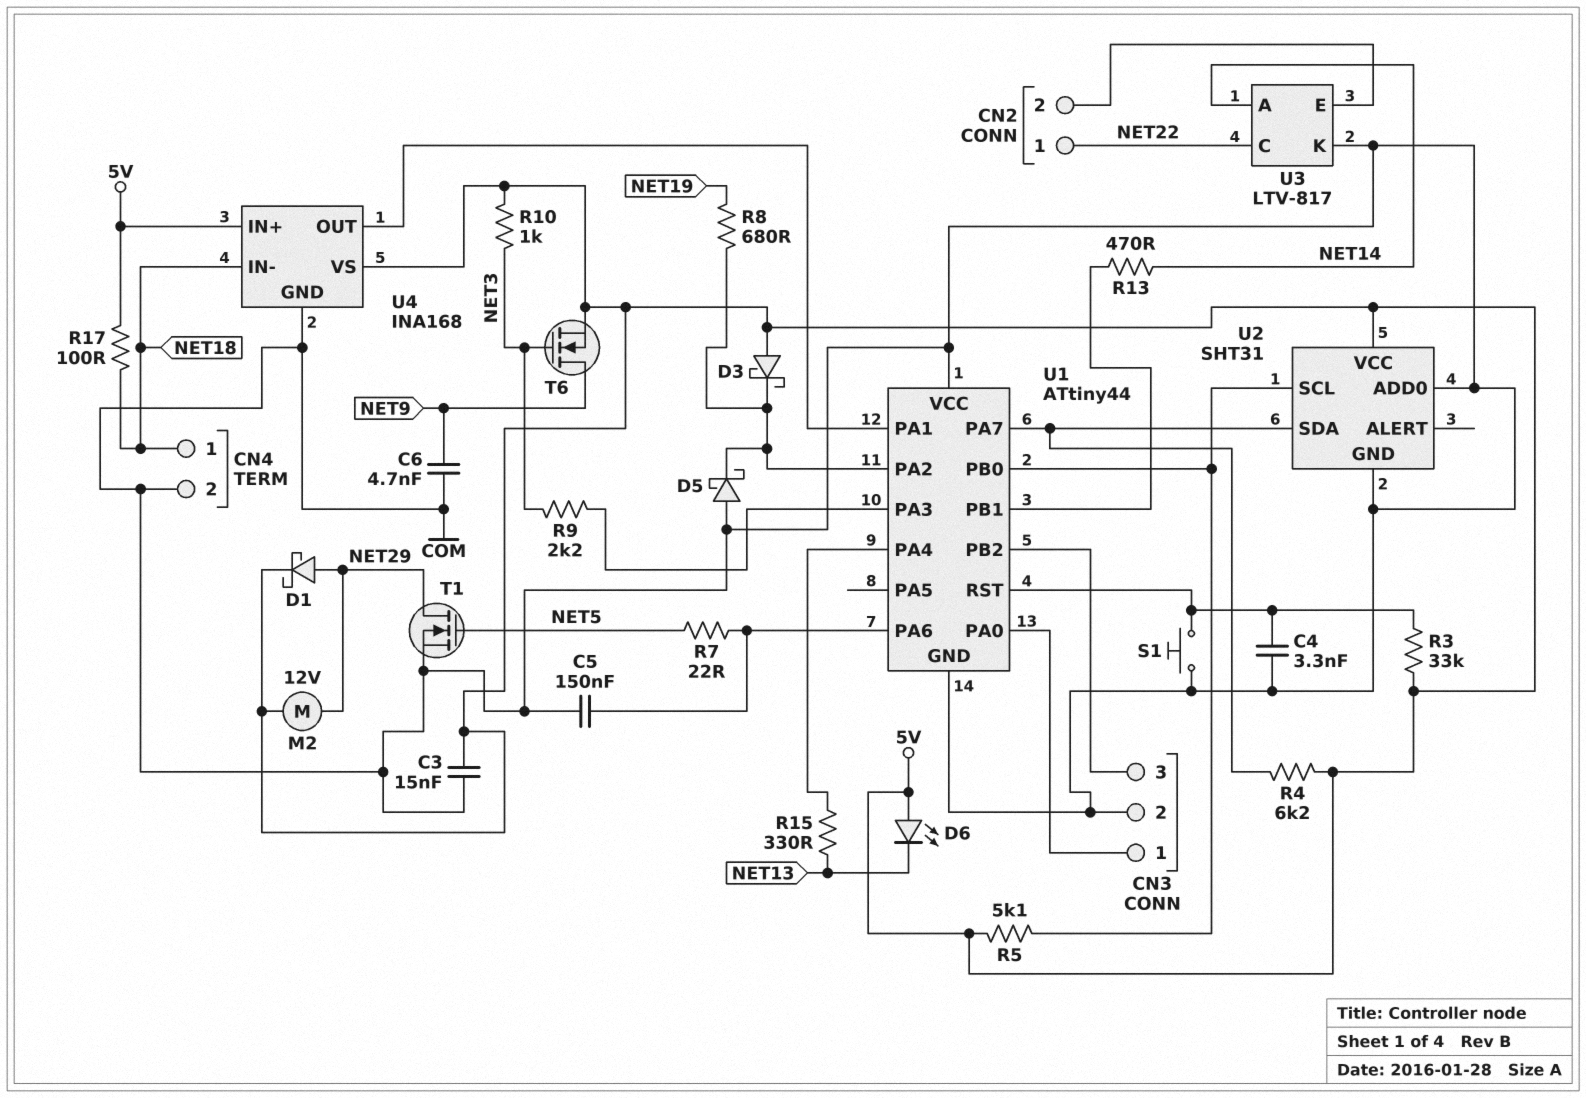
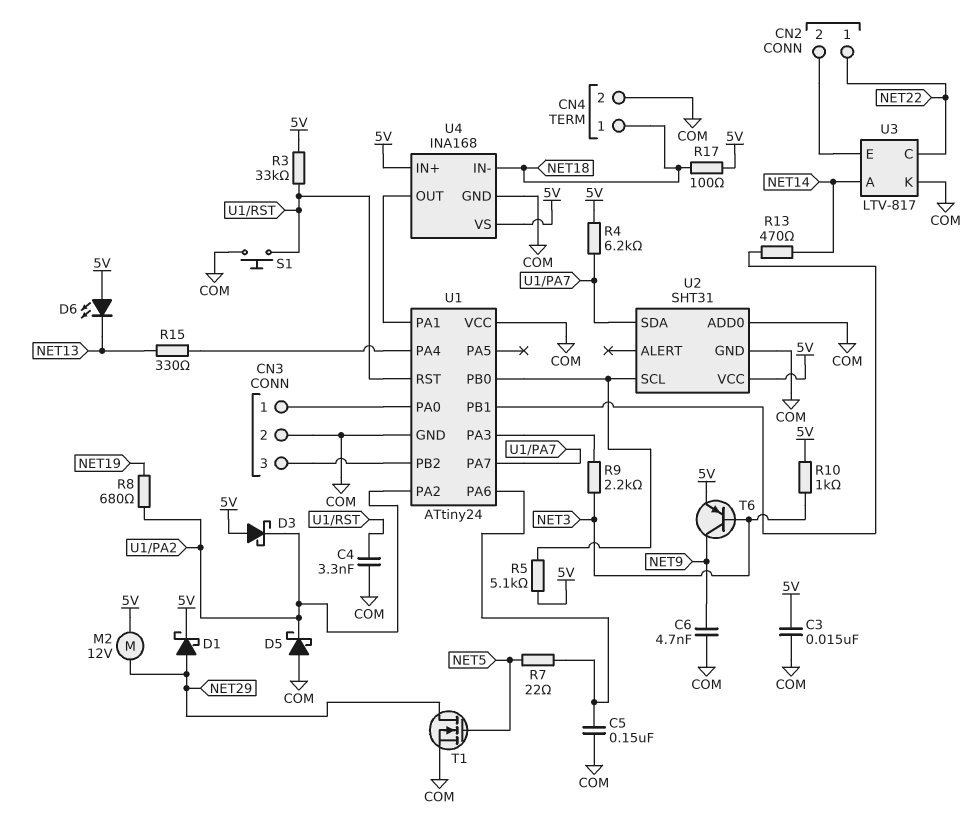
T6: NMOS (G NET3, D NET9, S 5V) -> PNP (B NET3, C NET9, E 5V)
U1: ATtiny44 -> ATtiny24

